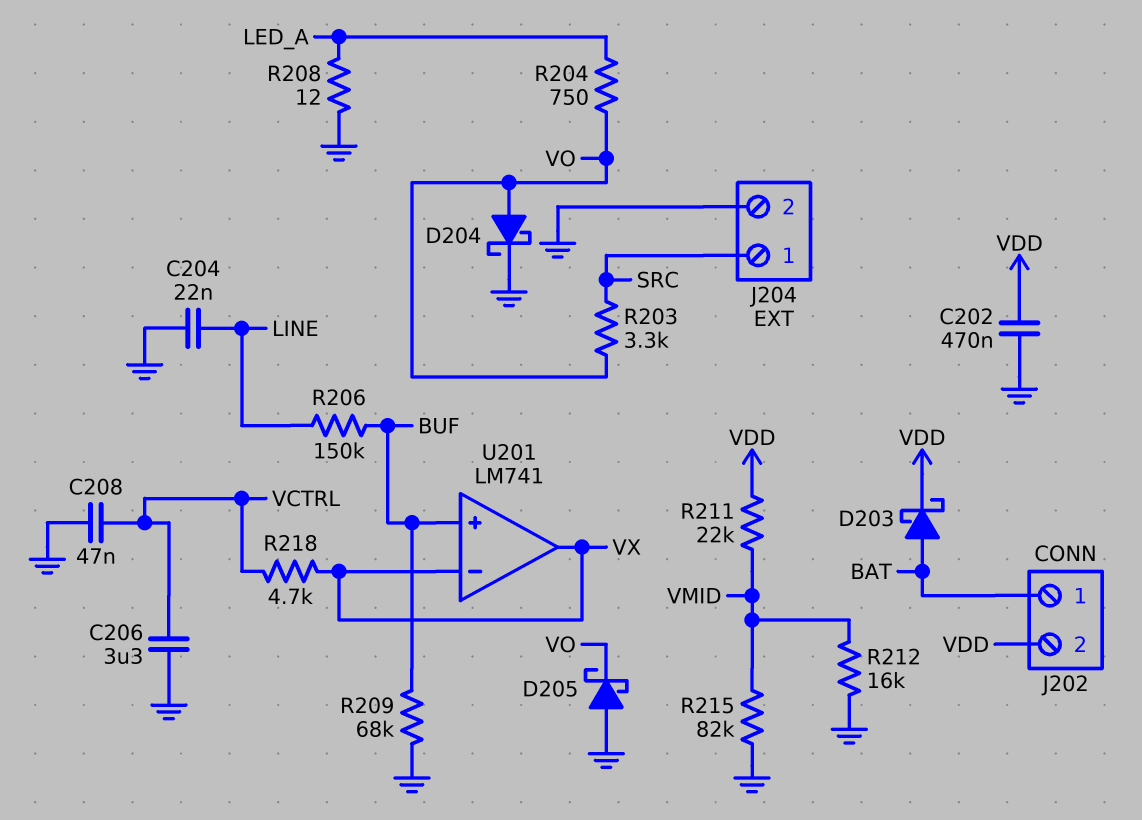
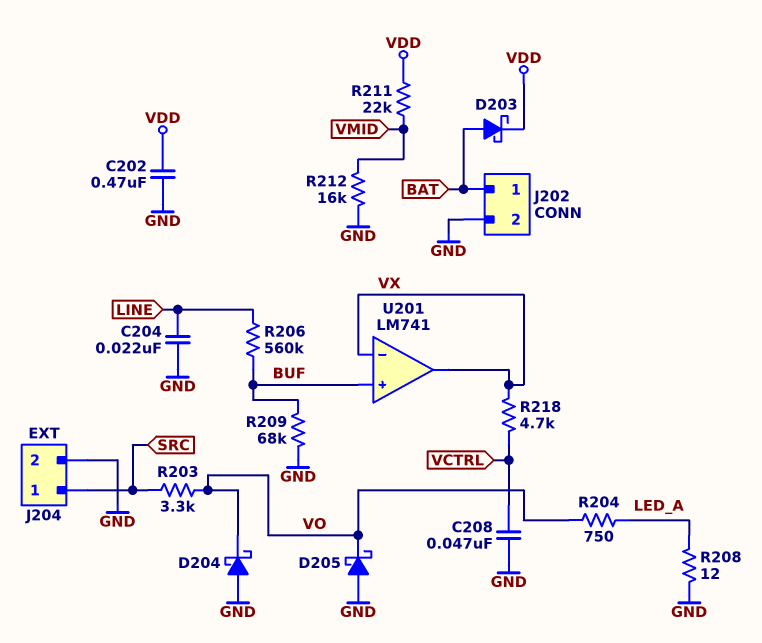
C206: 3.3uF (GND, VCTRL) -> none
D204: schottky (A VO, K GND) -> schottky (A GND, K VO)
J202 pin 2: VDD -> GND
R206: 150k (BUF, LINE) -> 560k (BUF, LINE)
R215: 82k (GND, VMID) -> none

